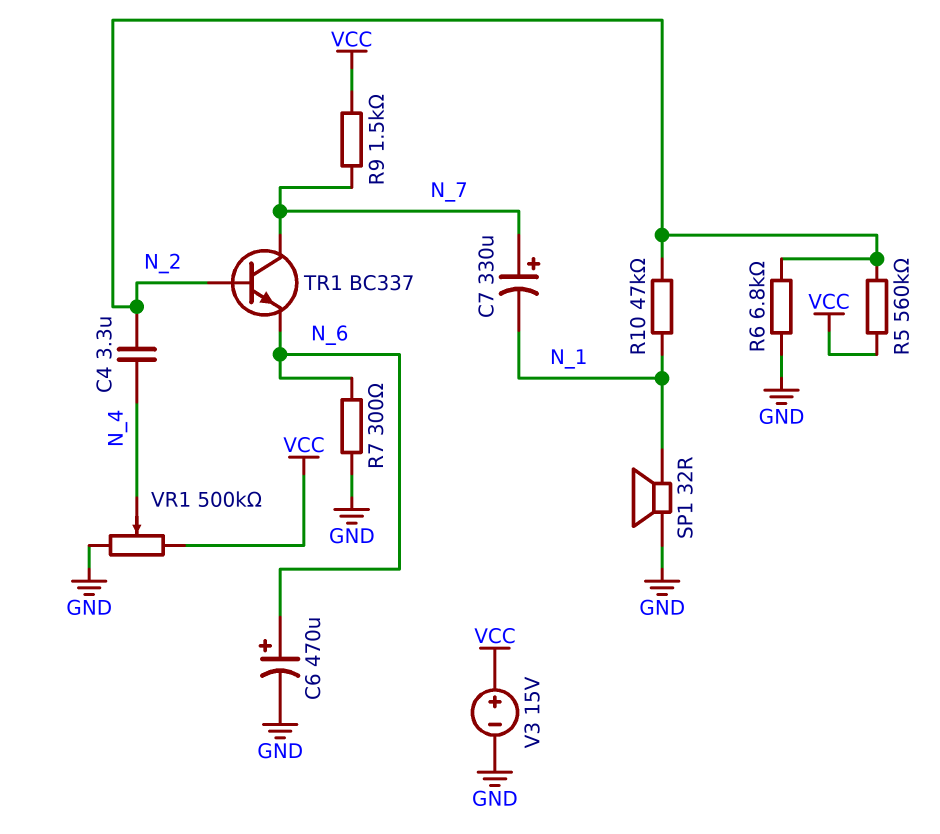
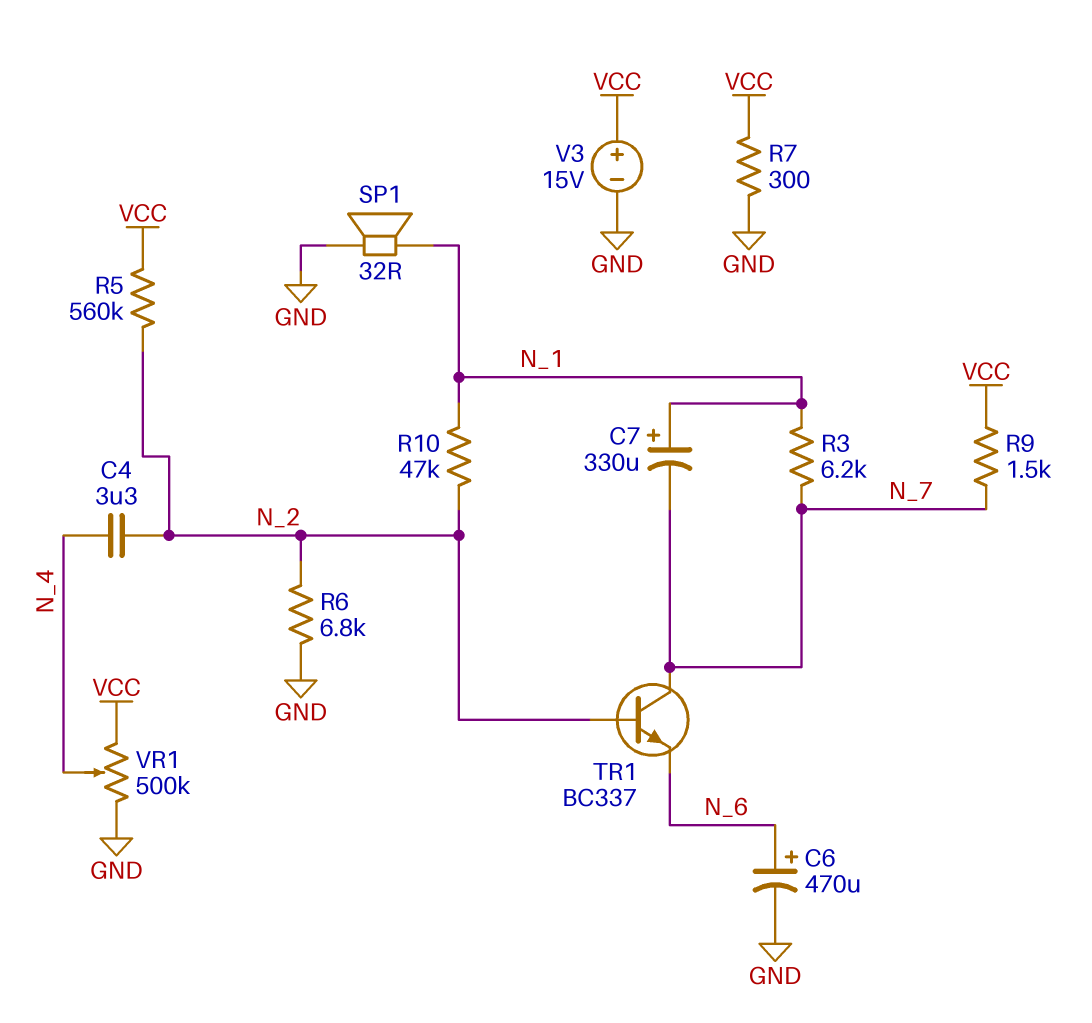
C7: 330uF (plus N_7, minus N_1) -> 330uF (plus N_1, minus N_7)
R3: none -> 6.2k (N_1, N_7)
R7: 300 (GND, N_6) -> 300 (GND, VCC)

